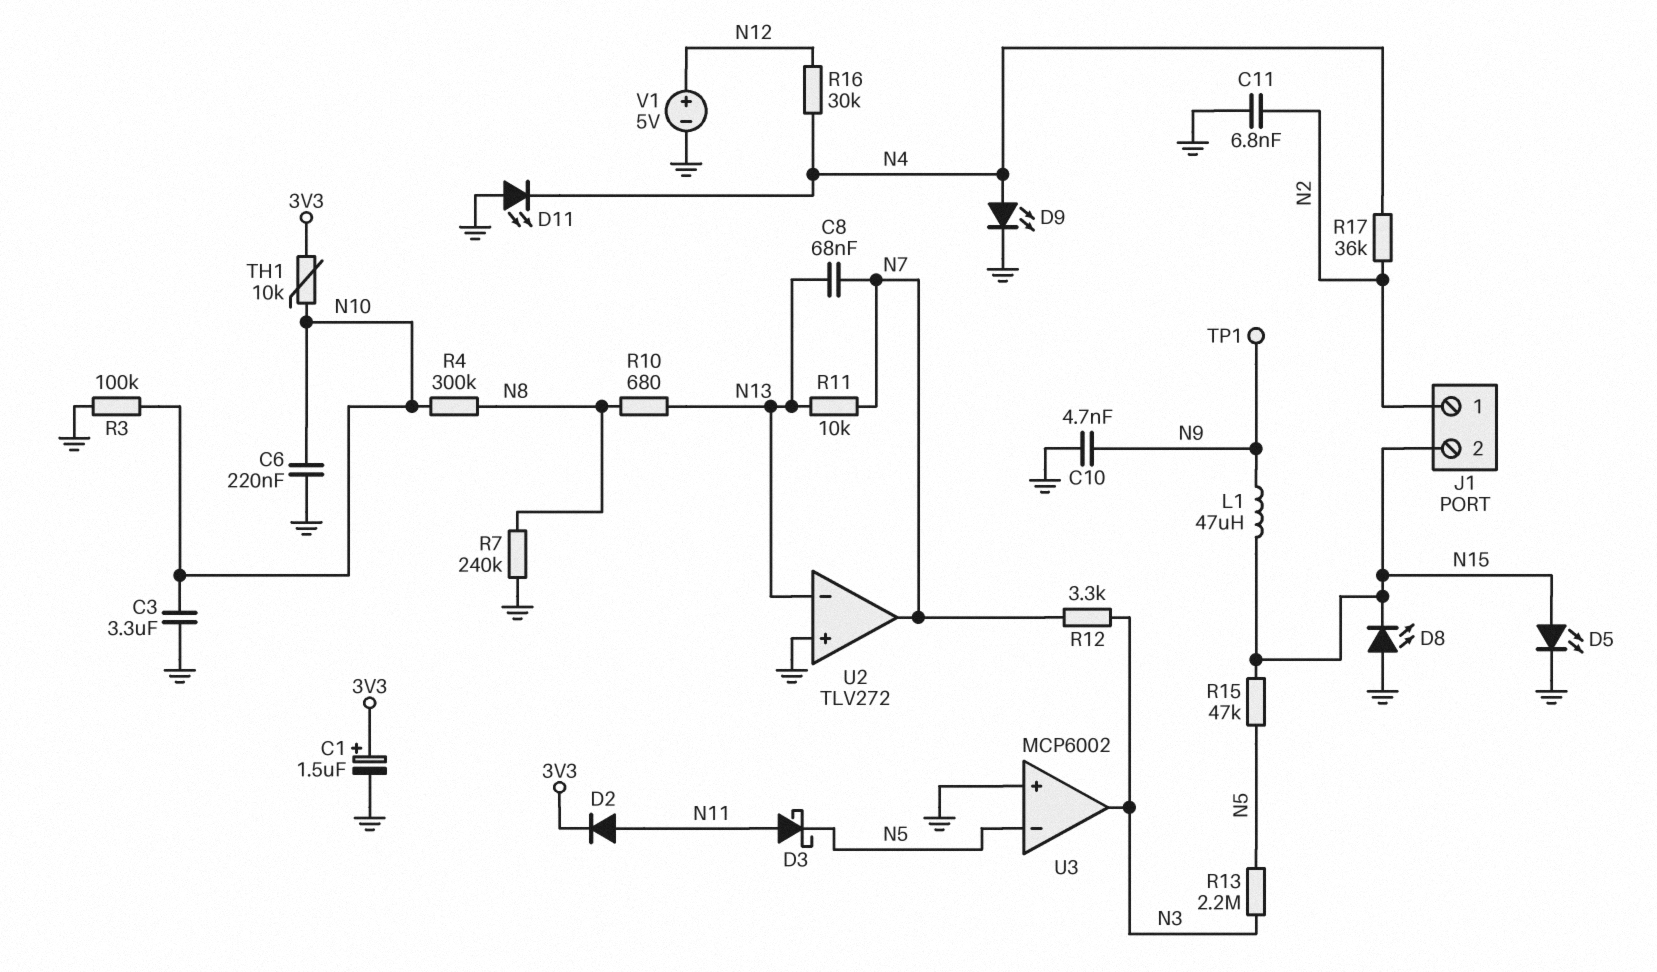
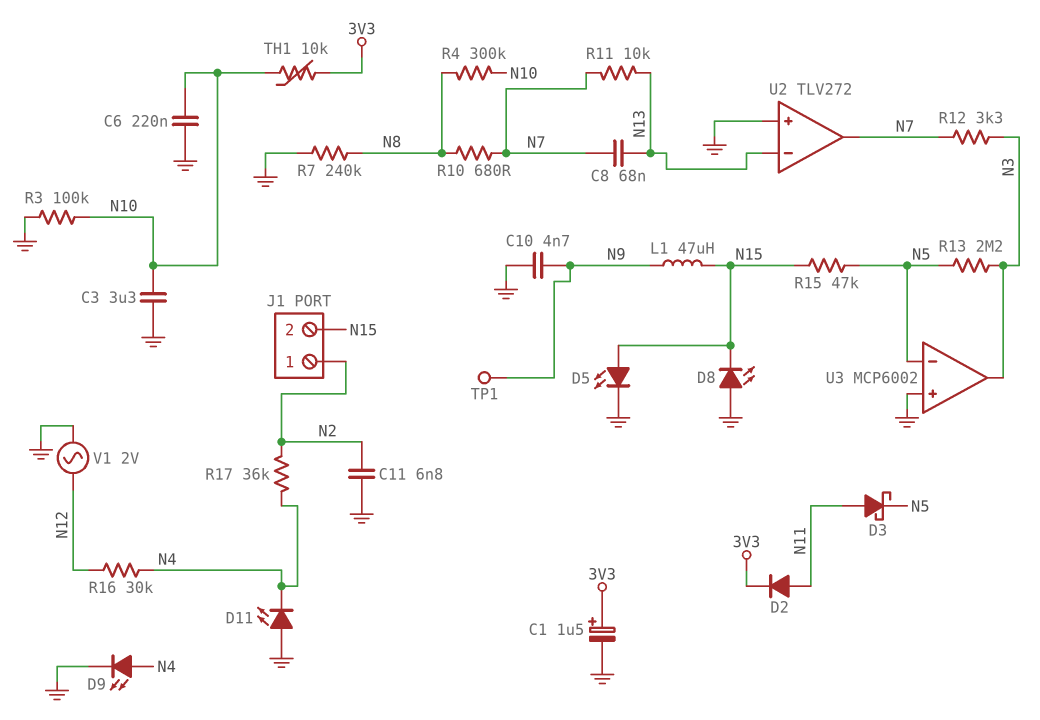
R10: 680 (N8, N13) -> 680 (N7, N8)
V1: 5V (plus N12, minus GND) -> AC 2V (GND, N12)

